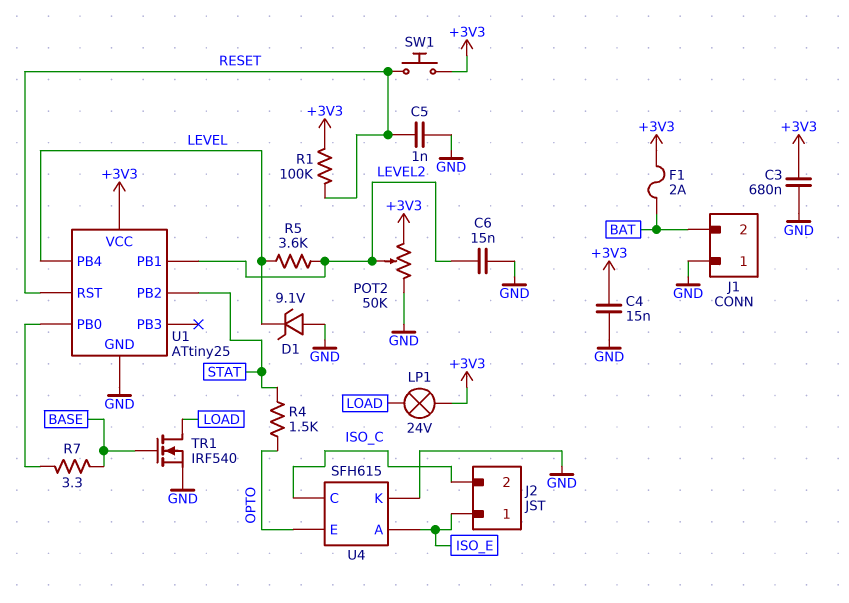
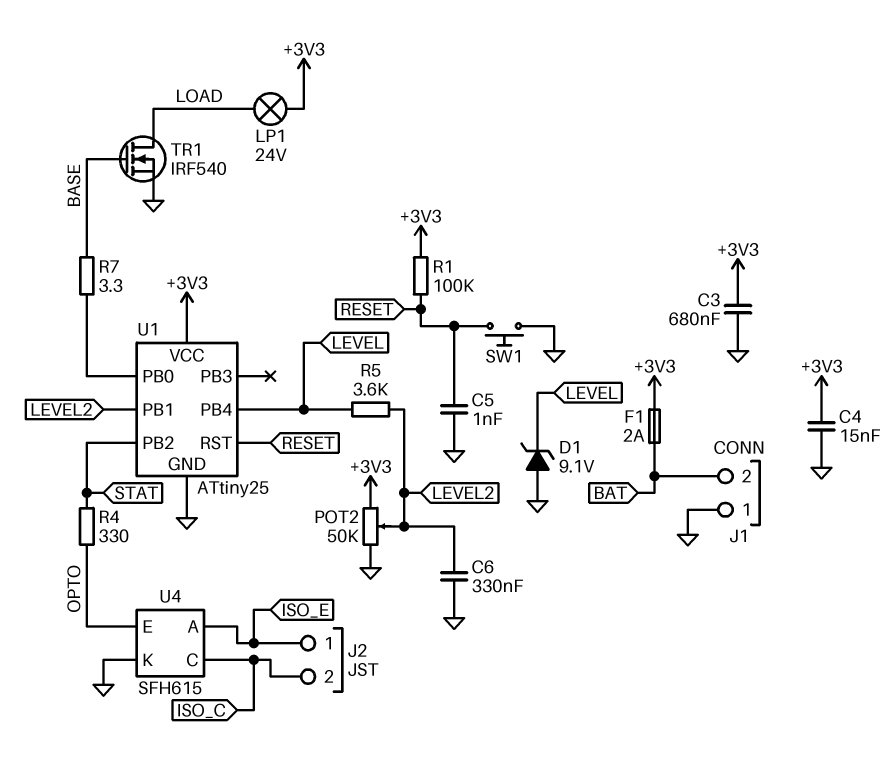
C6: 15nF (GND, LEVEL2) -> 330nF (GND, LEVEL2)
R4: 1.5k (OPTO, STAT) -> 330 (OPTO, STAT)
SW1: button (+3V3, RESET) -> button (GND, RESET)

